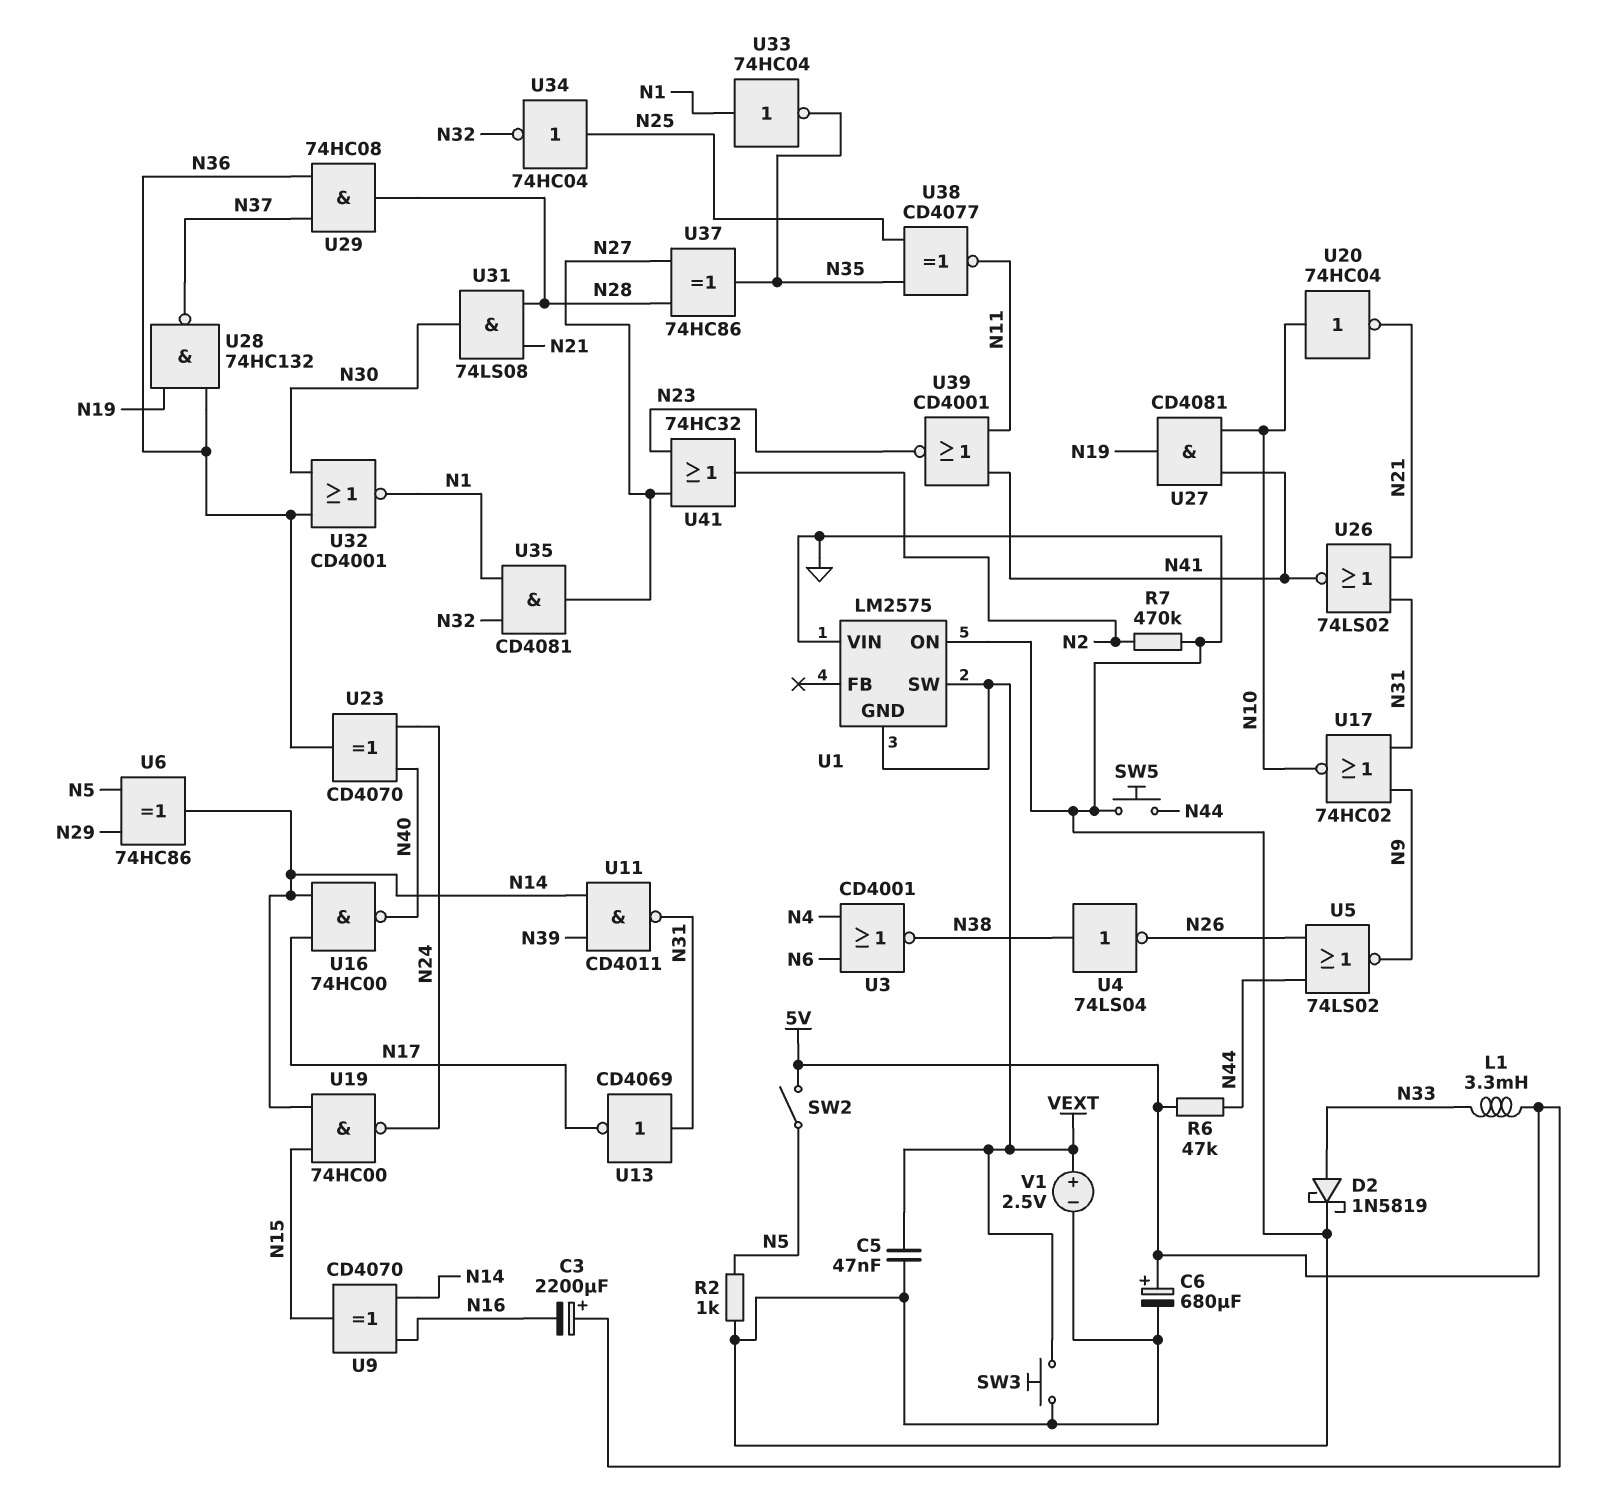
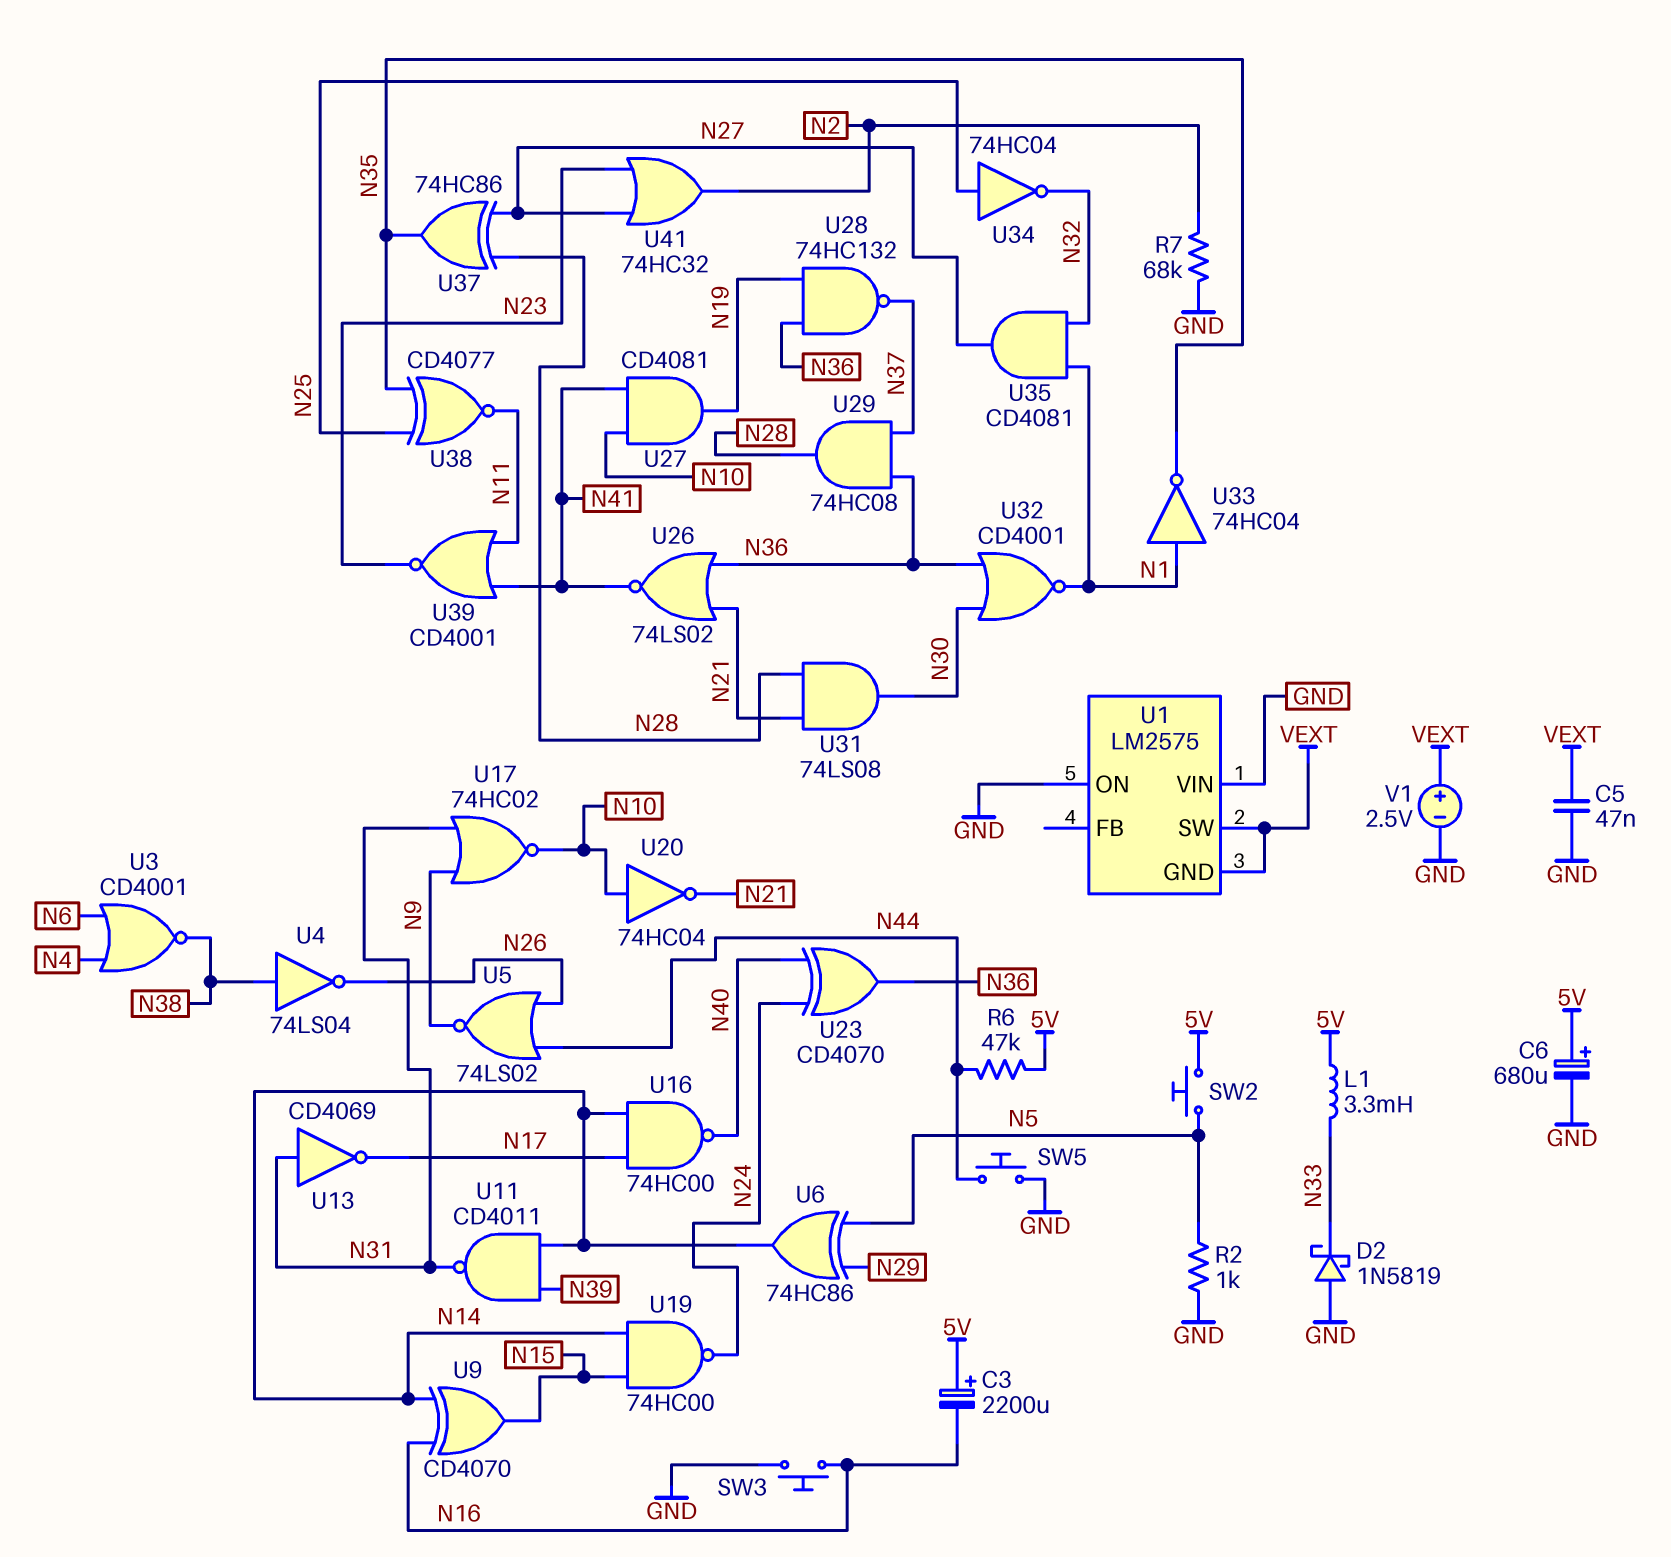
D2: schottky 1N5819 (A N33, K GND) -> schottky 1N5819 (A GND, K N33)
R7: 470k (GND, N2) -> 68k (GND, N2)
SW2: switch (5V, N5) -> button (5V, N5)
SW3: button (GND, VEXT) -> button (GND, N16)
U26: NOR 74LS02 (in N21, in N31, out N41) -> NOR 74LS02 (in N21, in N36, out N41)

